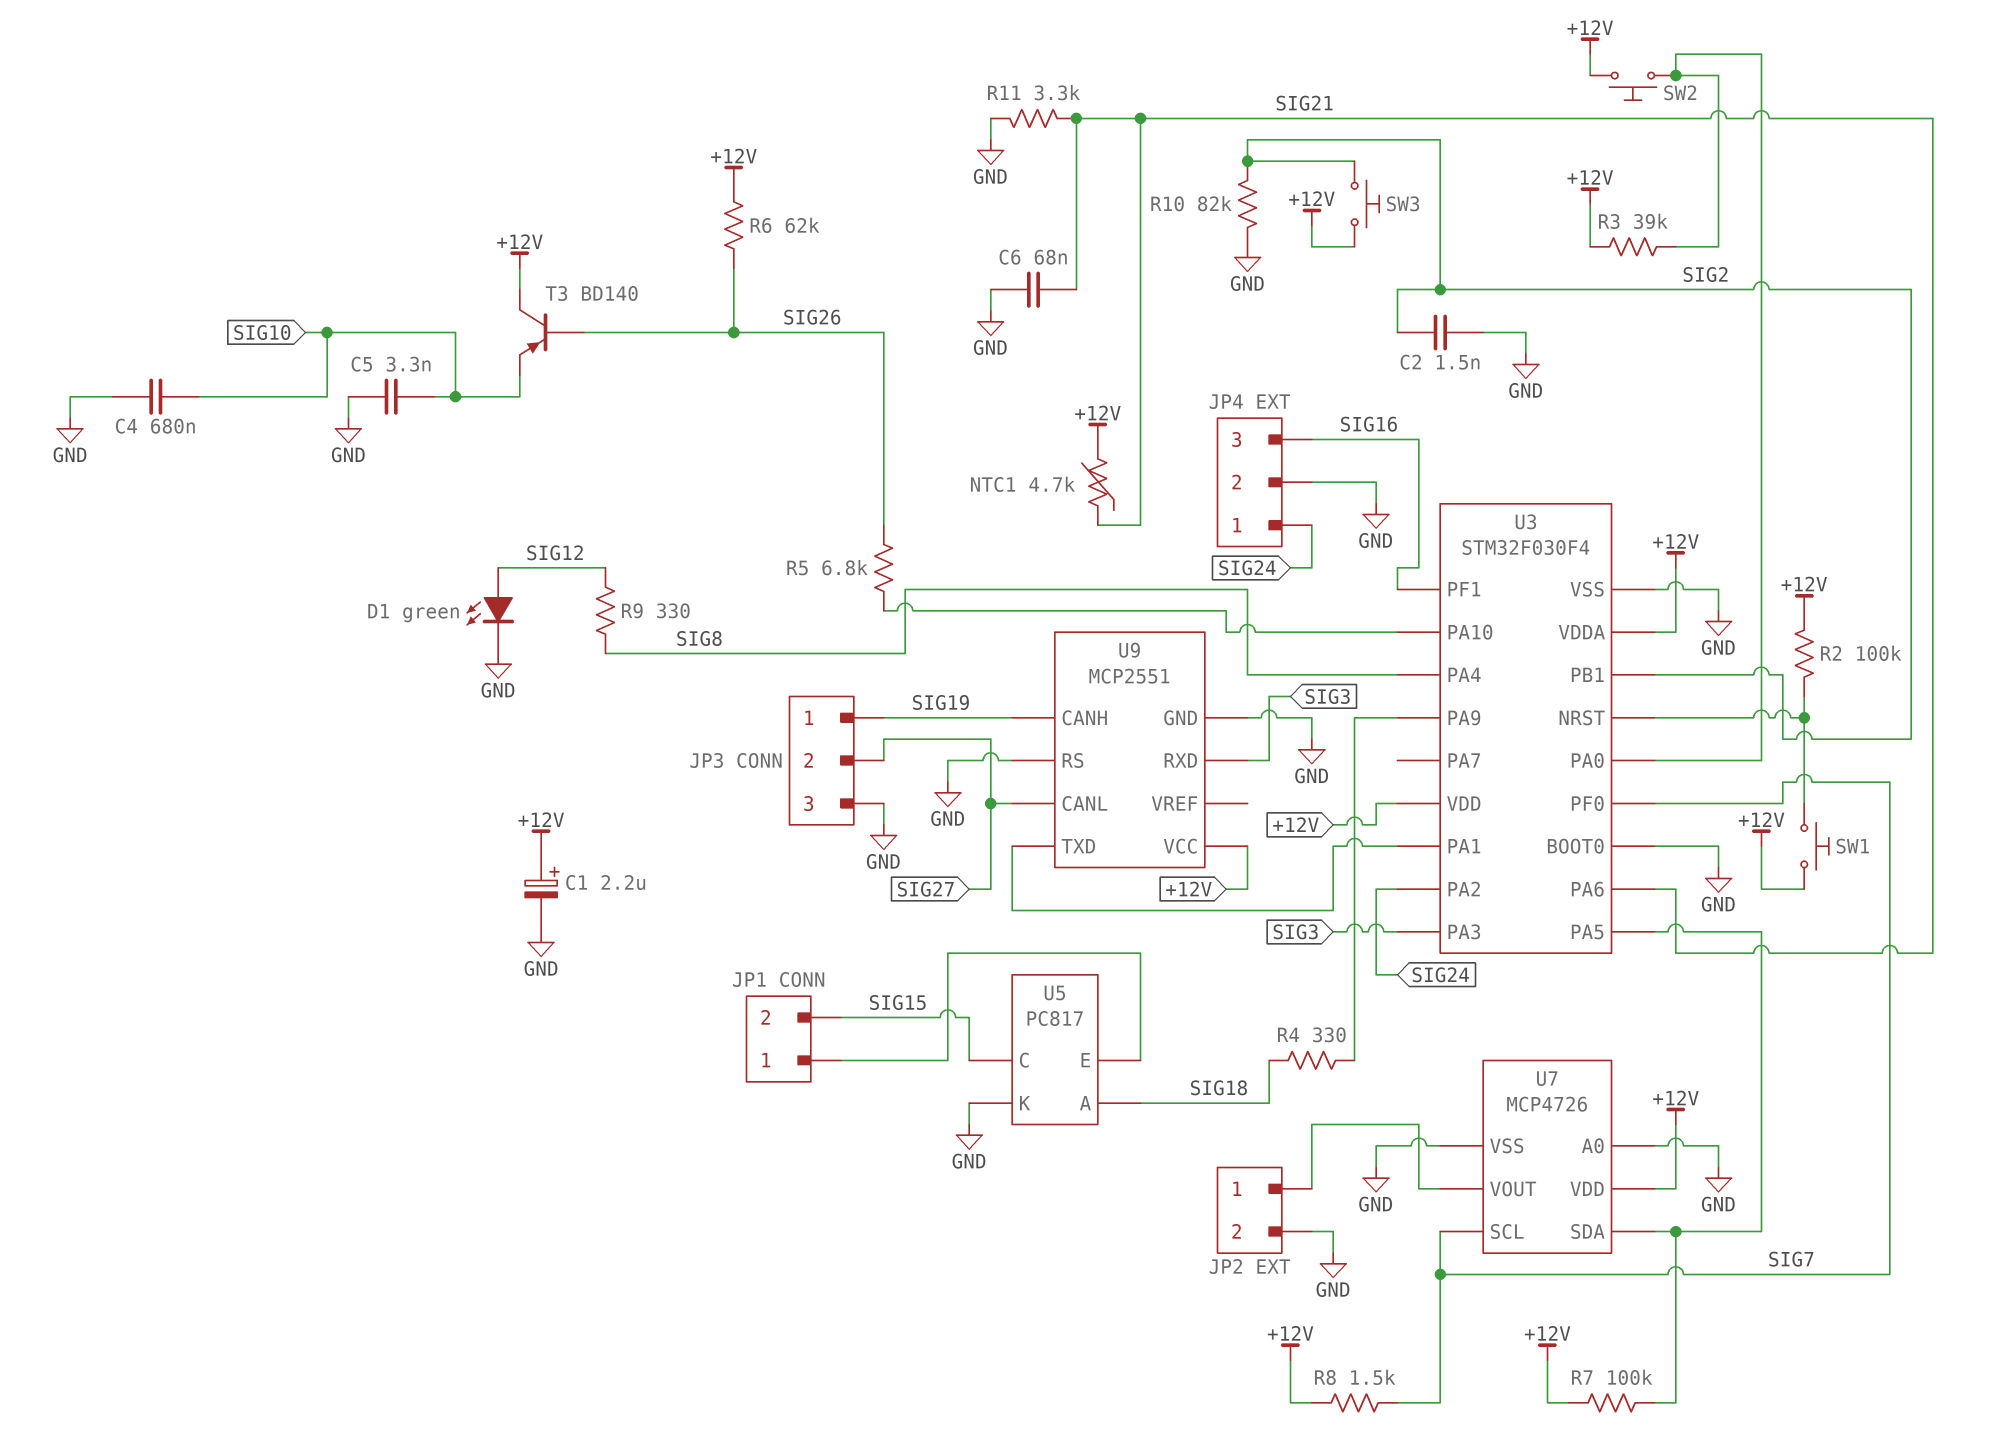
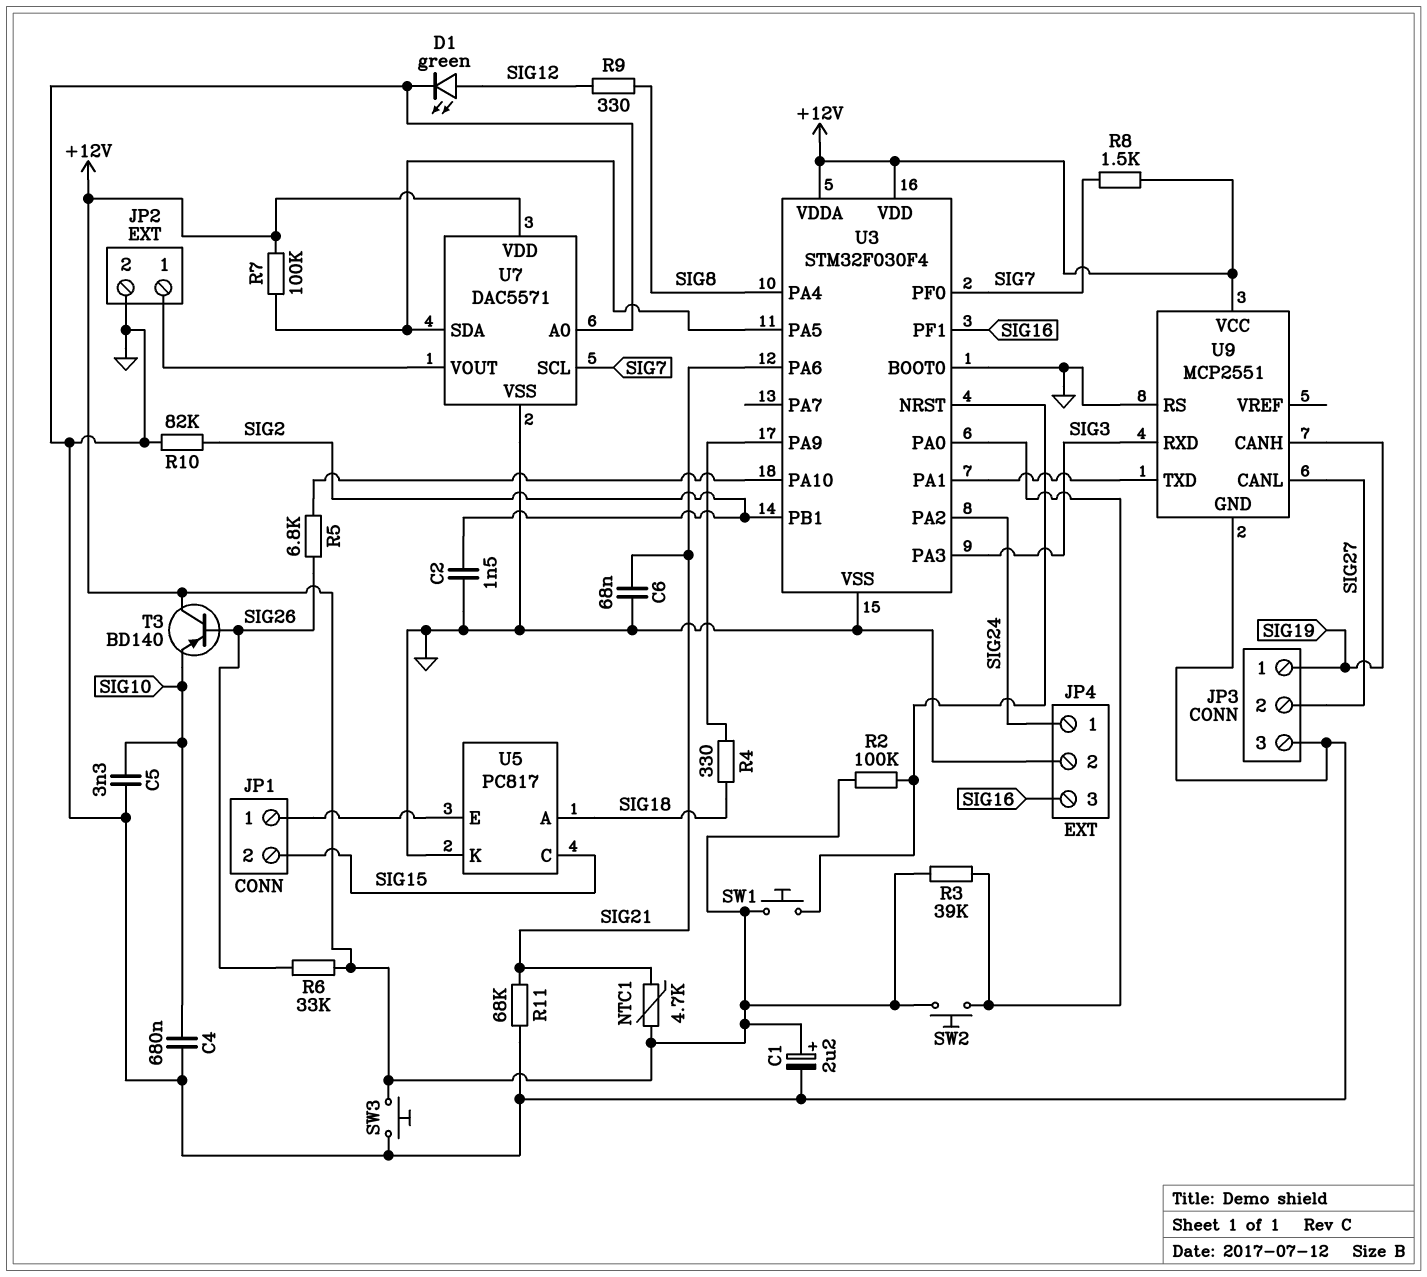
R6: 62k (+12V, SIG26) -> 33k (+12V, SIG26)
R11: 3.3k (GND, SIG21) -> 68k (GND, SIG21)
SW3: button (+12V, SIG2) -> button (+12V, GND)
U7: MCP4726 -> DAC5571

